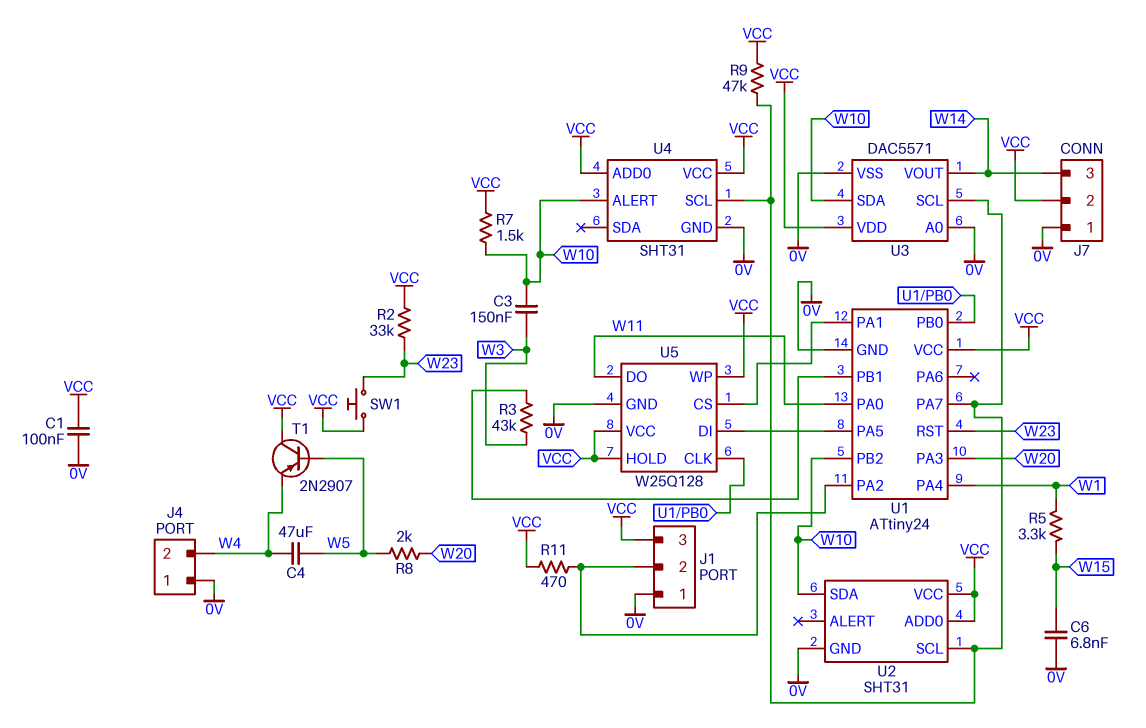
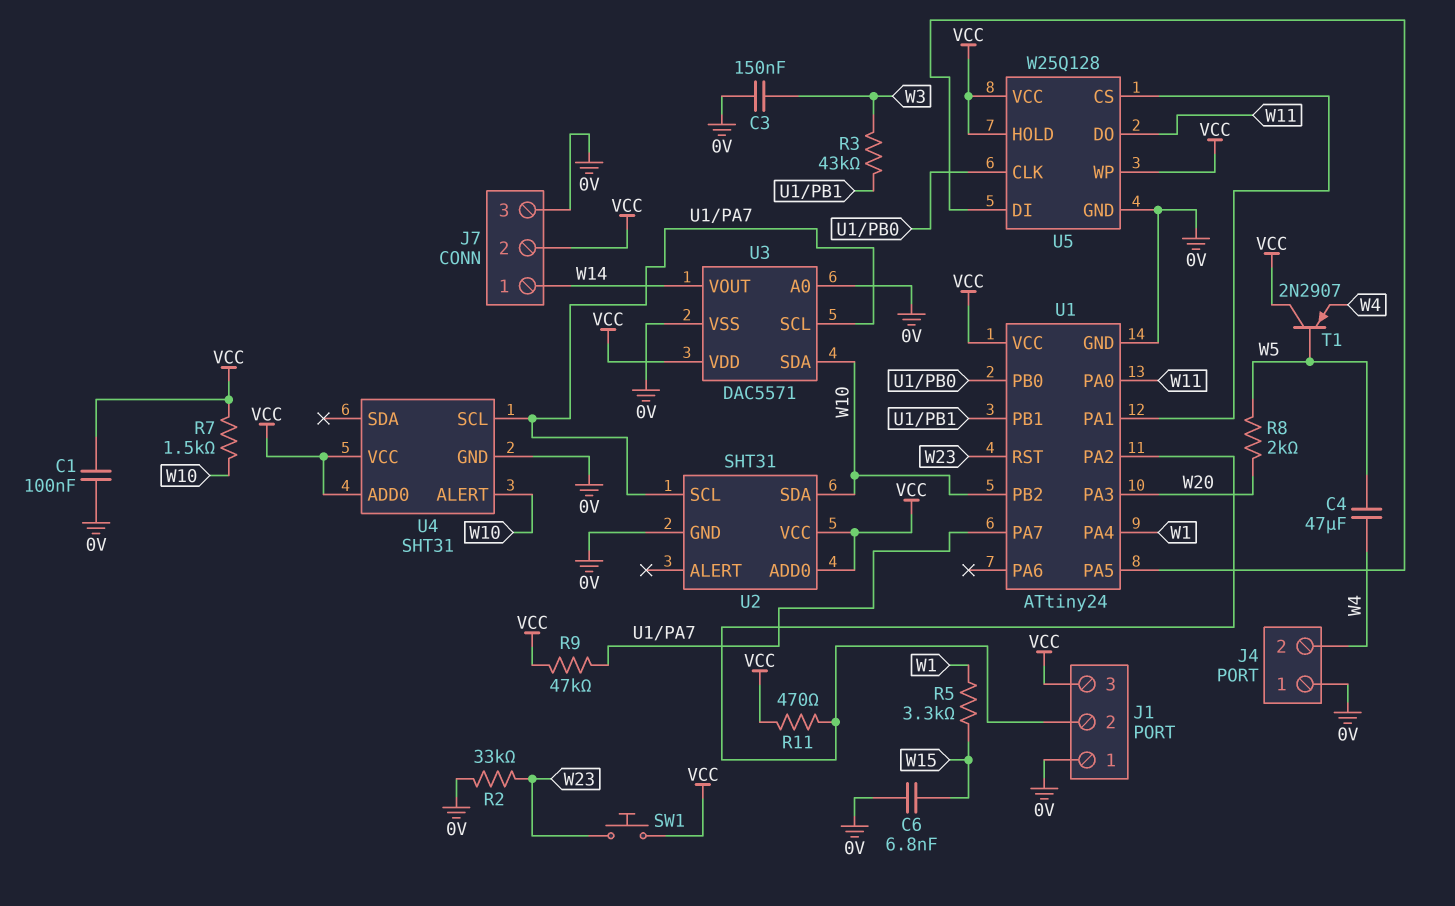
C3: 150nF (W3, W10) -> 150nF (0V, W3)
J7 pin 1: 0V -> W14
J7 pin 3: W14 -> 0V
R2: 33k (VCC, W23) -> 33k (0V, W23)

